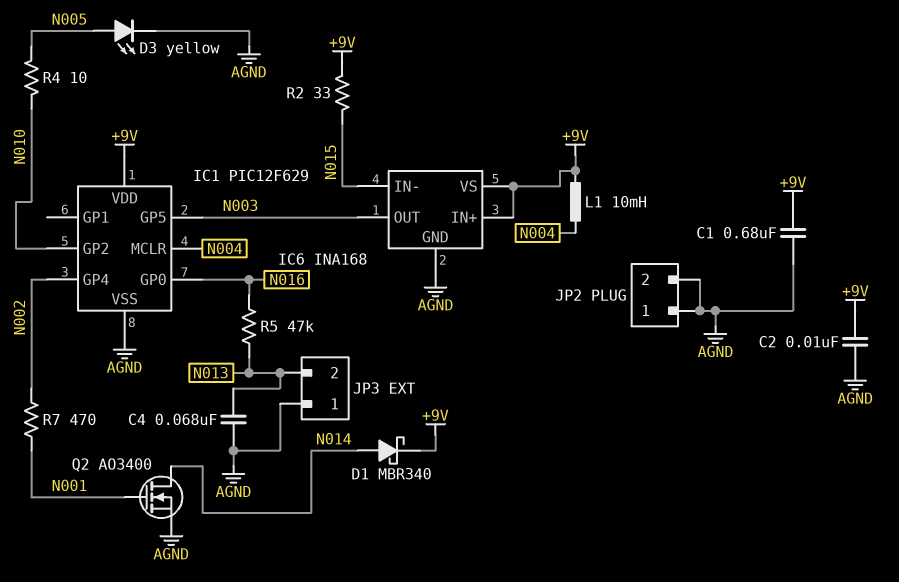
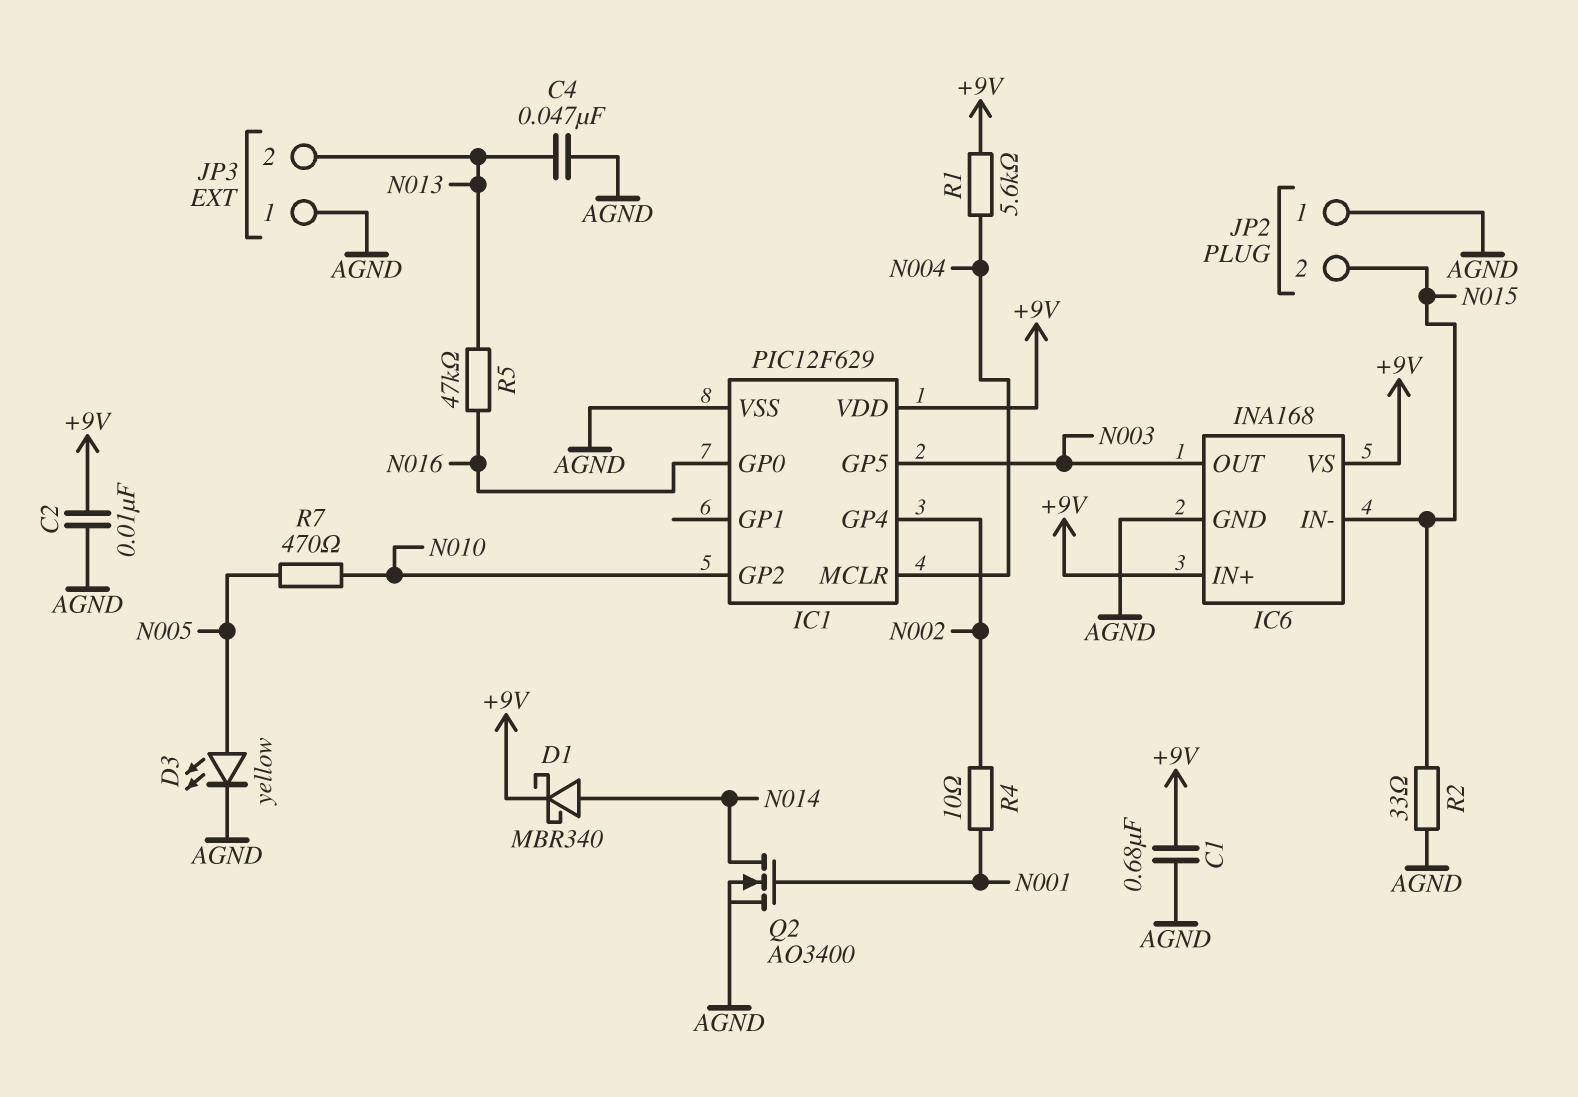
C4: 68nF (AGND, N013) -> 47nF (AGND, N013)
JP2 pin 2: AGND -> N015
L1: 10mH (+9V, N004) -> none
R1: none -> 5.6k (+9V, N004)
R2: 33 (+9V, N015) -> 33 (AGND, N015)
R4: 10 (N005, N010) -> 10 (N001, N002)
R7: 470 (N001, N002) -> 470 (N005, N010)

